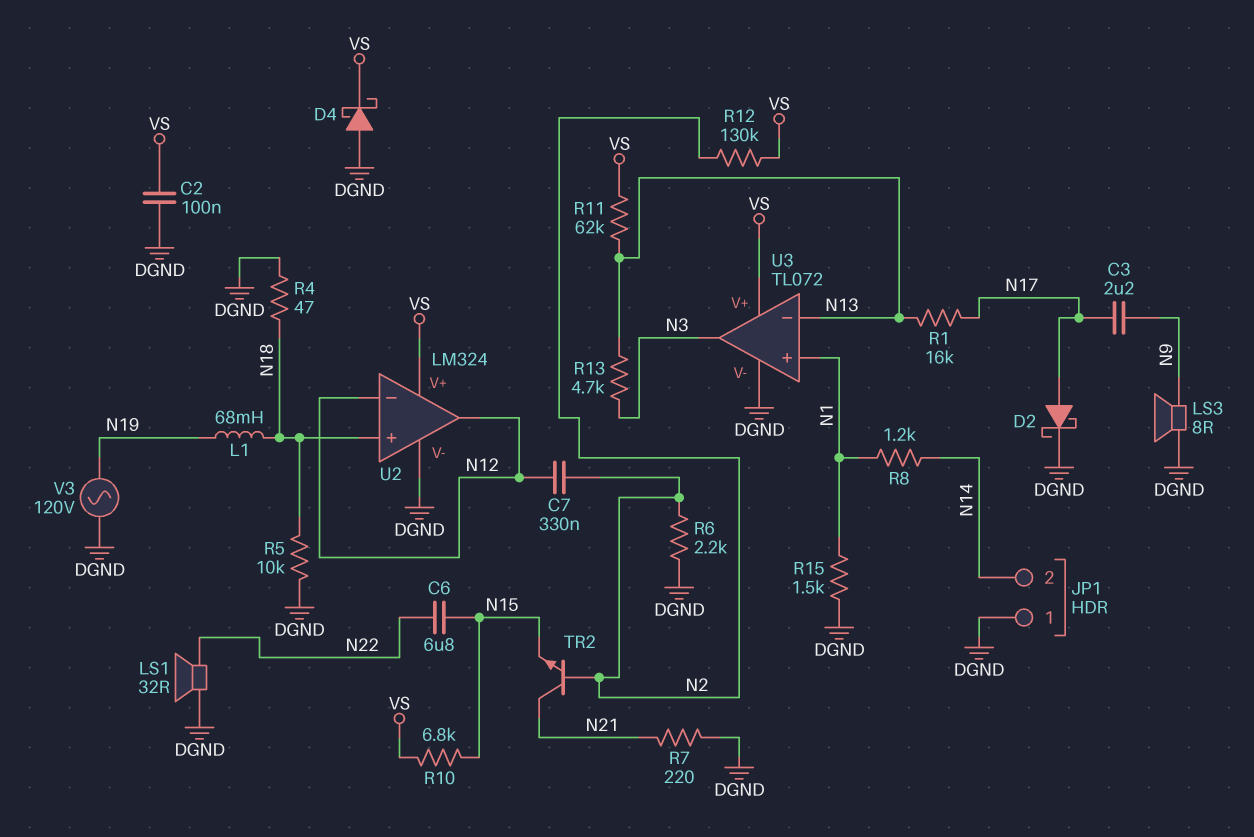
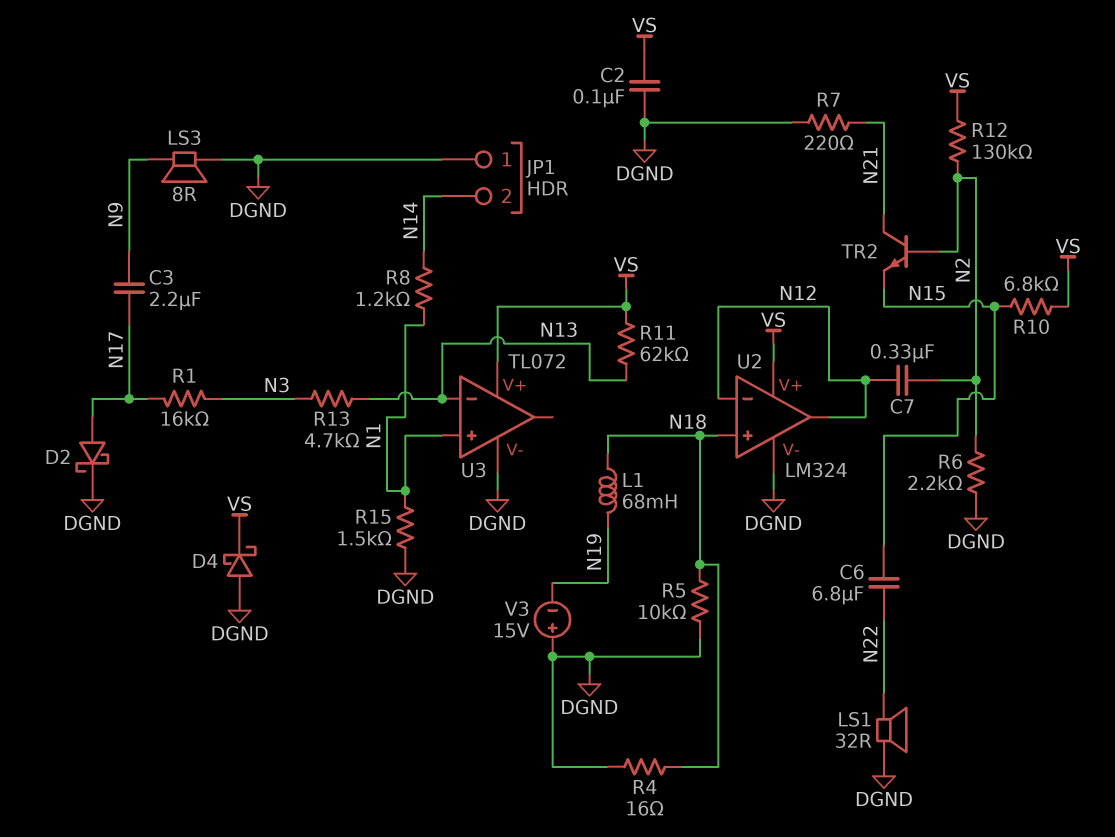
R1: 16k (N13, N17) -> 16k (N3, N17)
R4: 47 (DGND, N18) -> 16 (DGND, N18)
U3 pin out: N3 -> none
V3: AC 120V (DGND, N19) -> 15V (plus DGND, minus N19)

